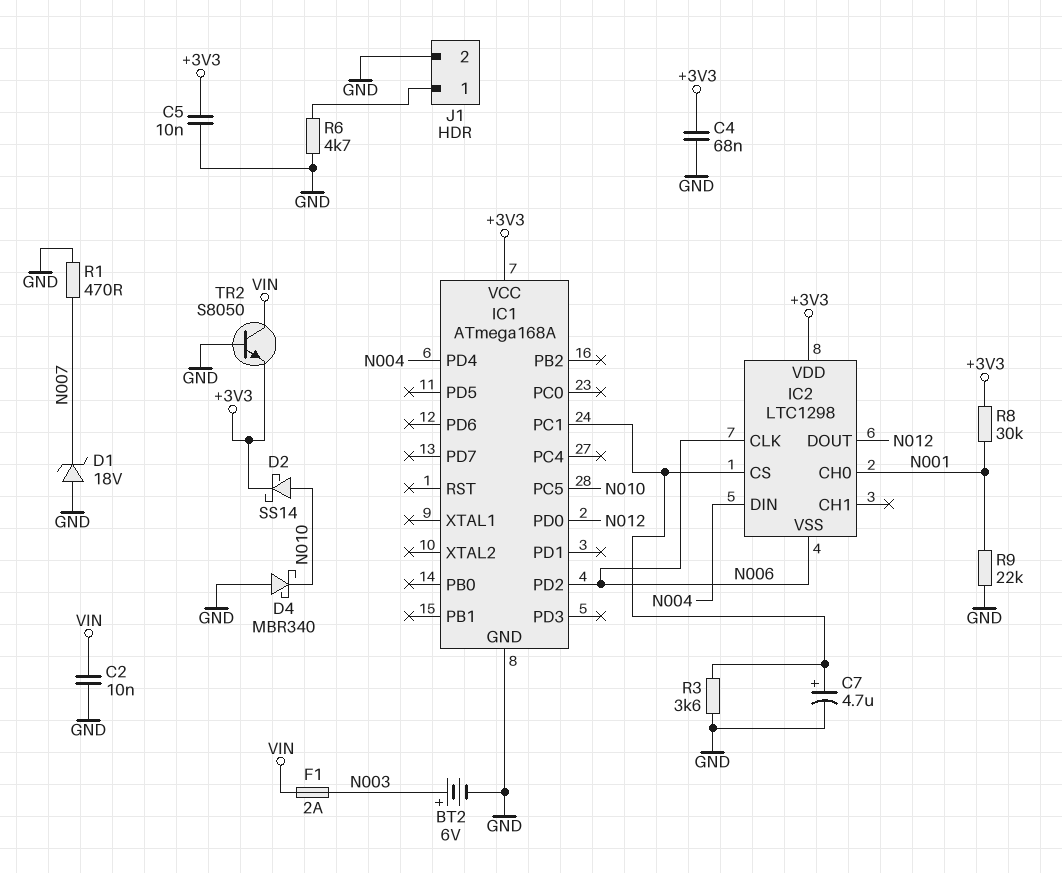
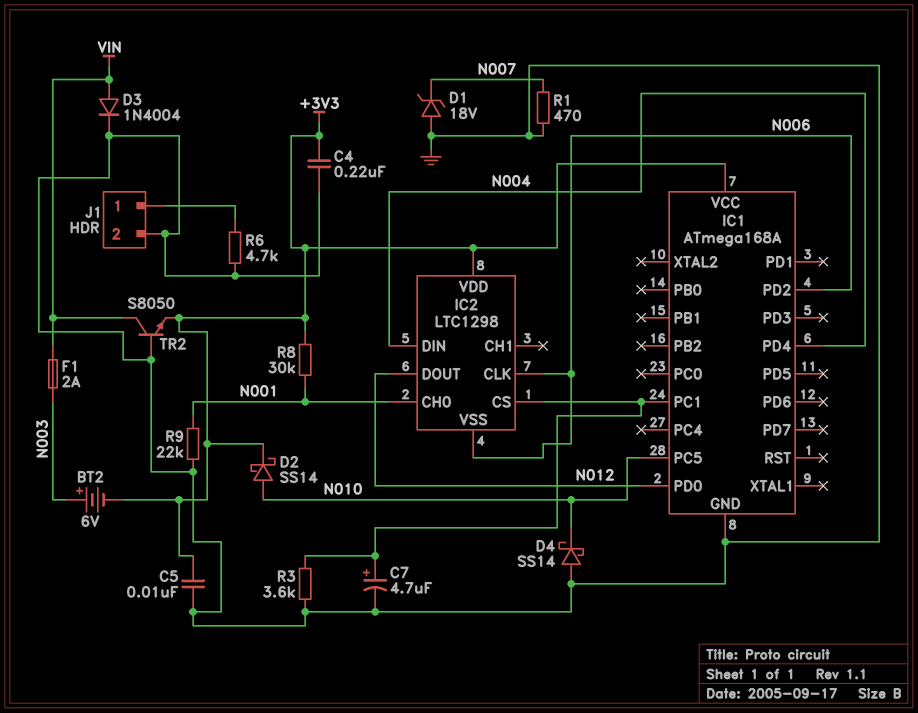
BT2: 6V (plus N003, minus GND) -> 6V (plus N003, minus +3V3)
C2: 10nF (GND, VIN) -> none
C4: 68nF (+3V3, GND) -> 220nF (+3V3, GND)
D3: none -> diode 1N4004 (A VIN, K GND)
D4: schottky MBR340 (A GND, K N010) -> schottky SS14 (A GND, K N010)

